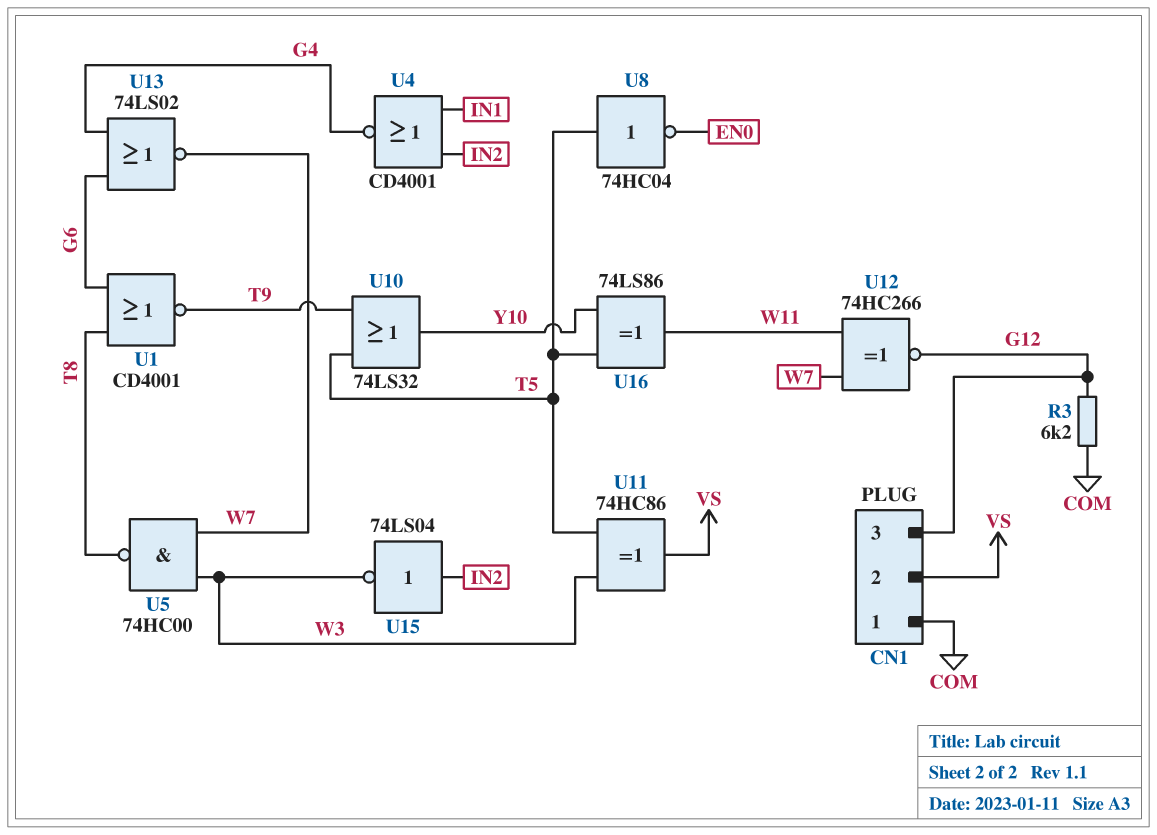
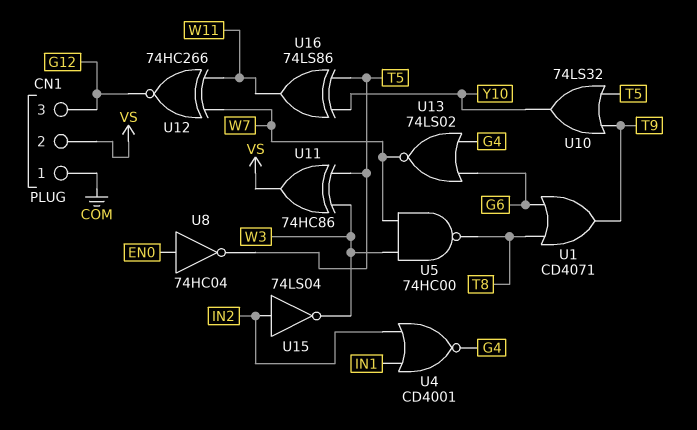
R3: 6.2k (COM, G12) -> none
U1: NOR CD4001 (in G6, in T8, out T9) -> OR CD4071 (in G6, in T8, out T9)
U8: NOT 74HC04 (in T5, out EN0) -> NOT 74HC04 (in EN0, out T5)

